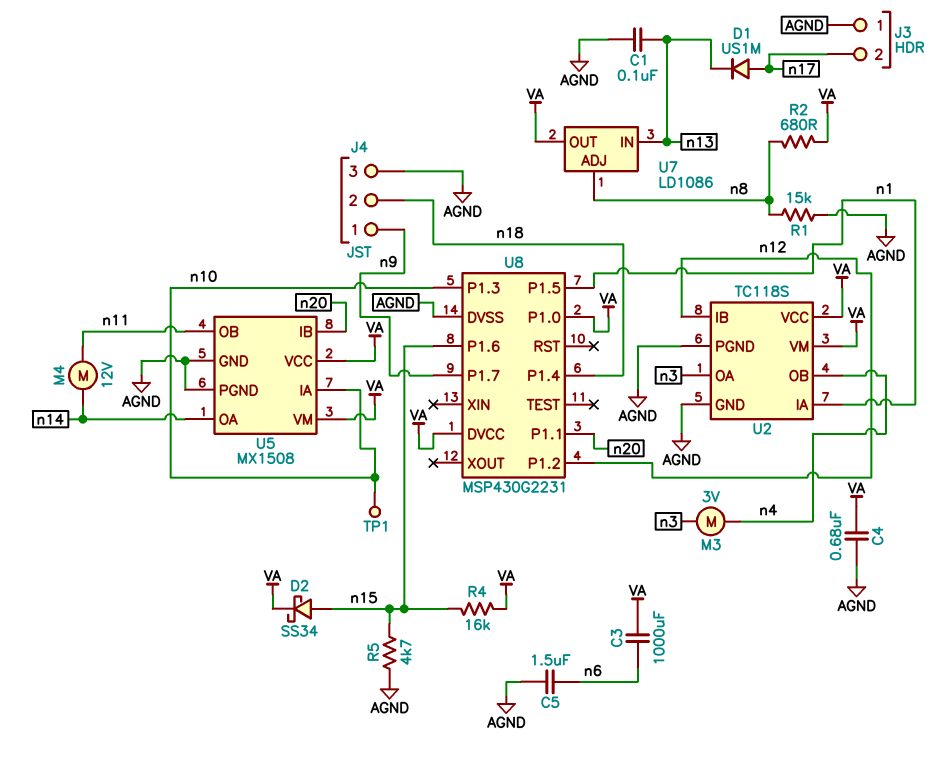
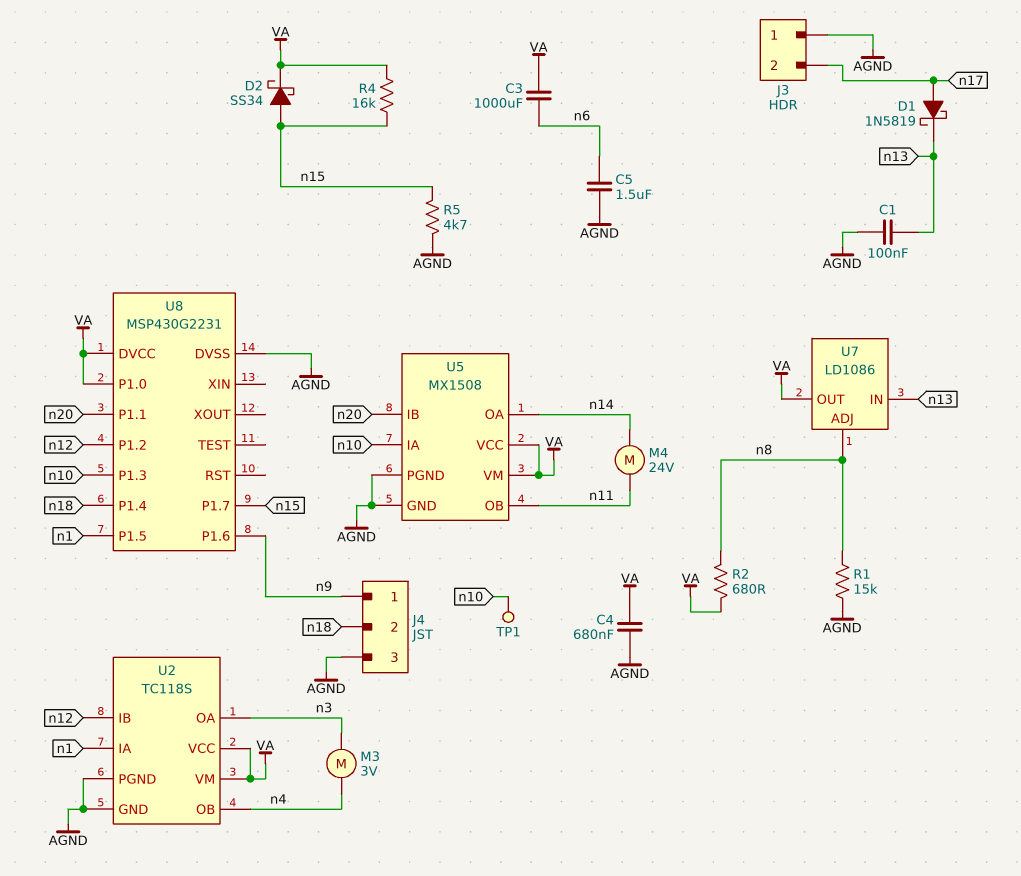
D1: diode US1M (A n17, K n13) -> schottky 1N5819 (A n17, K n13)
M4: motor 12V (n11, n14) -> motor 24V (n11, n14)
U8 pin P1.6: n15 -> n9
U8 pin P1.7: n9 -> n15

